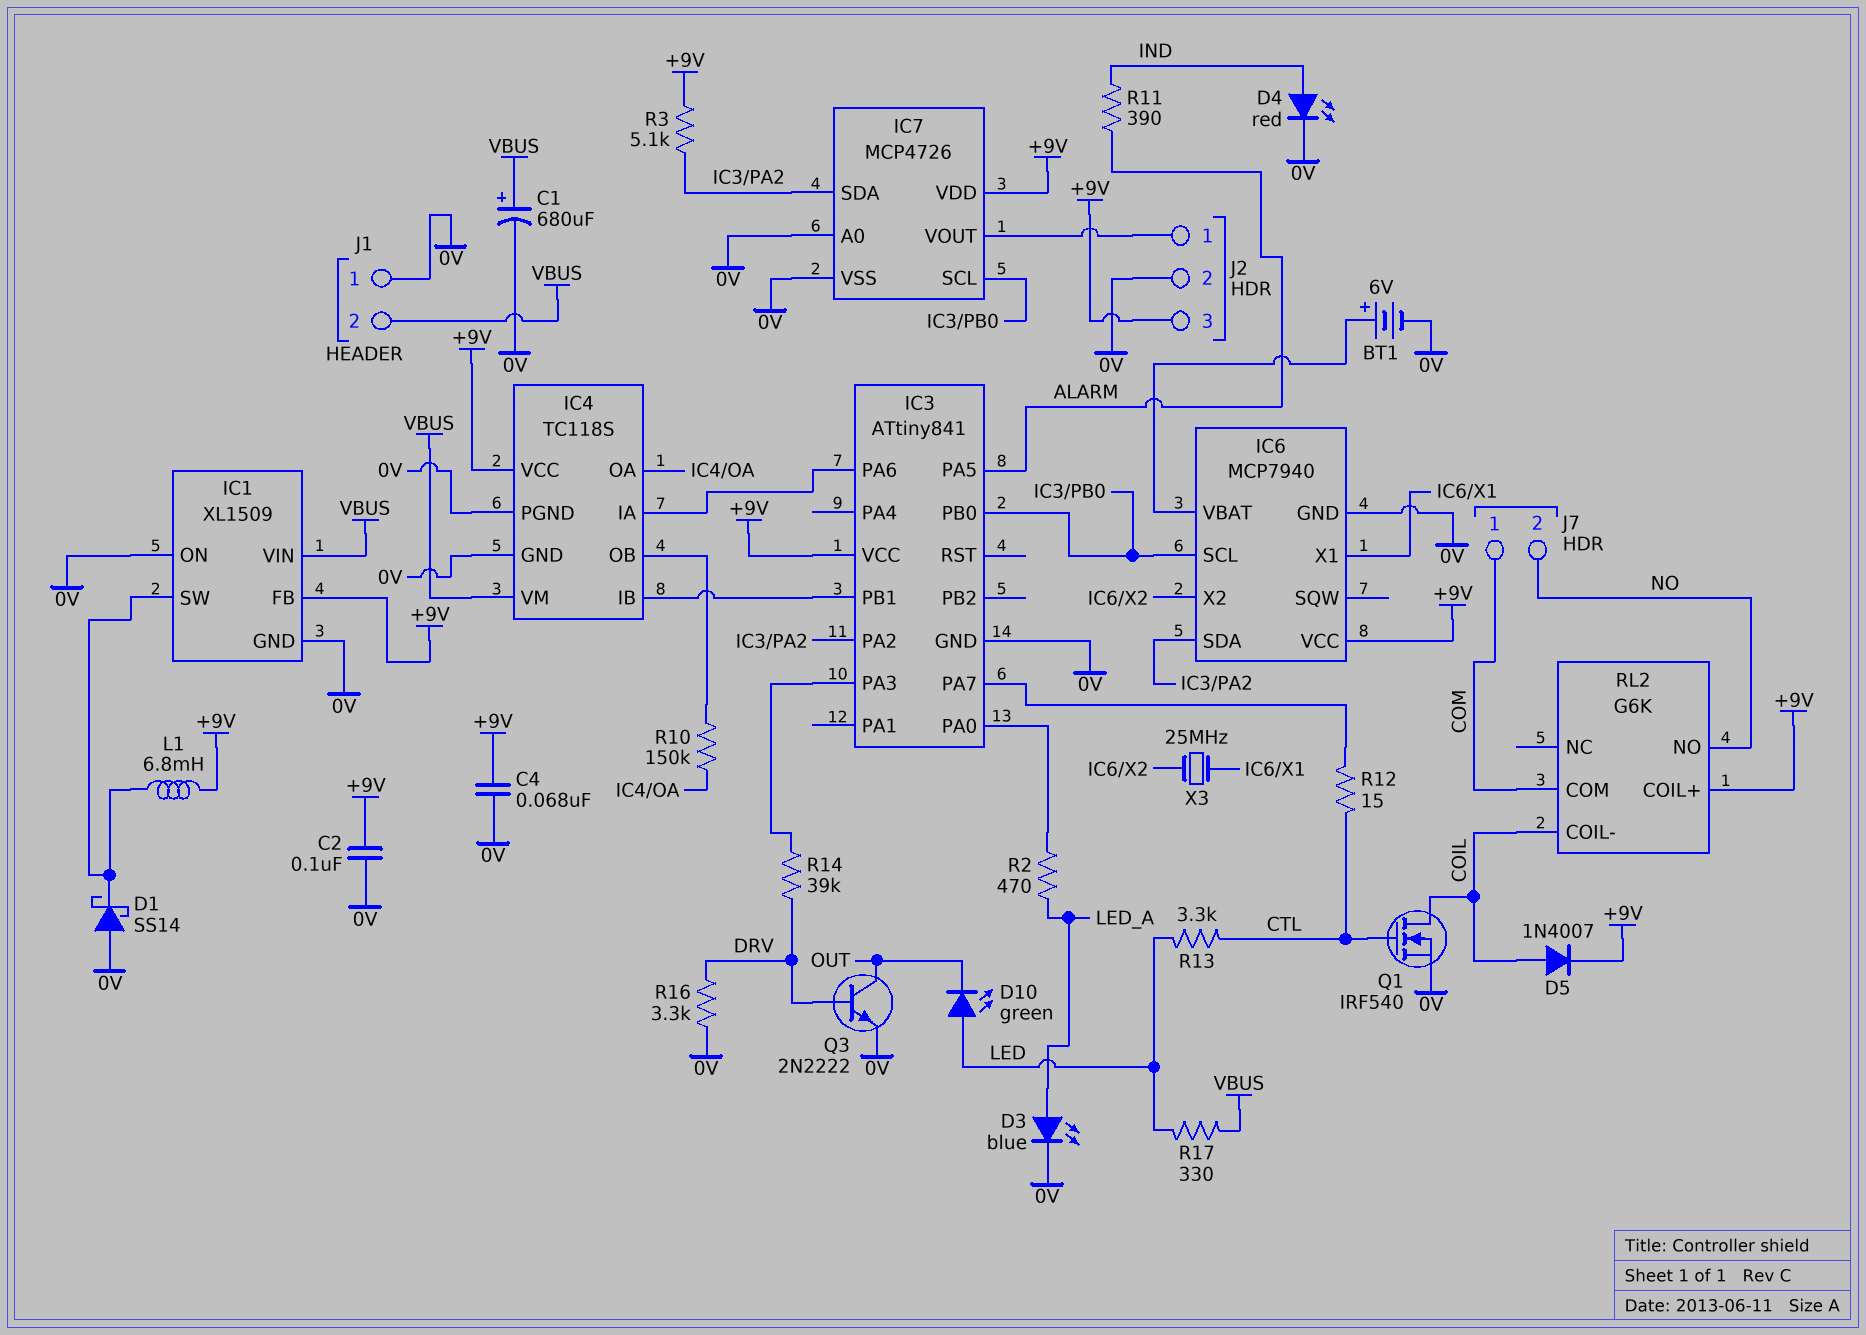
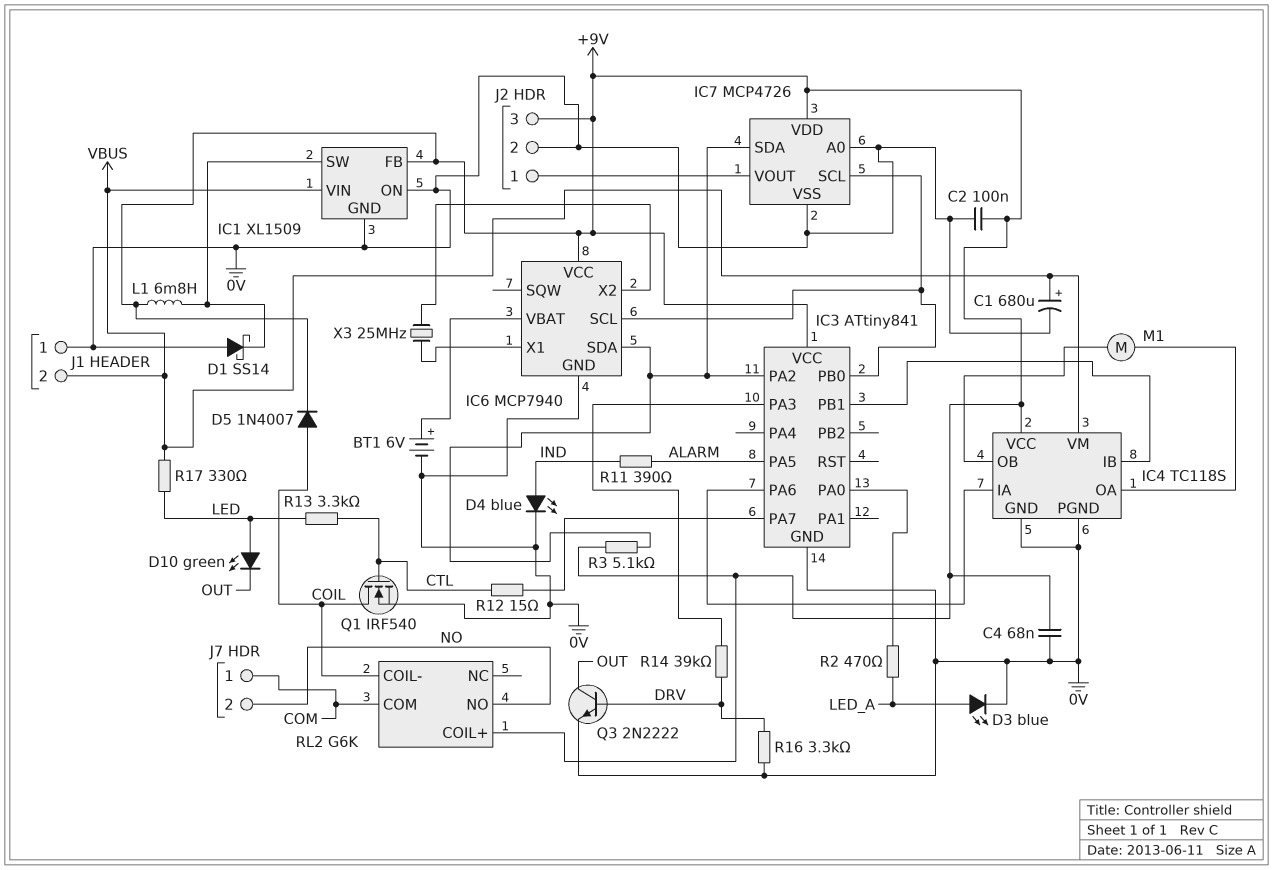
D4: LED red (A IND, K 0V) -> LED blue (A IND, K 0V)
M1: none -> motor (IC4/OA, IC4/OB)
R10: 150k (IC4/OA, IC4/OB) -> none

